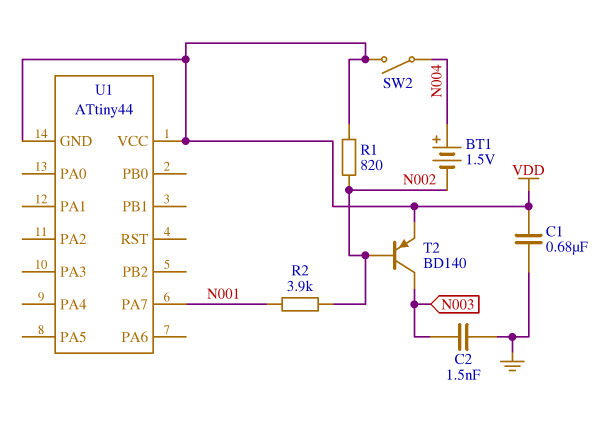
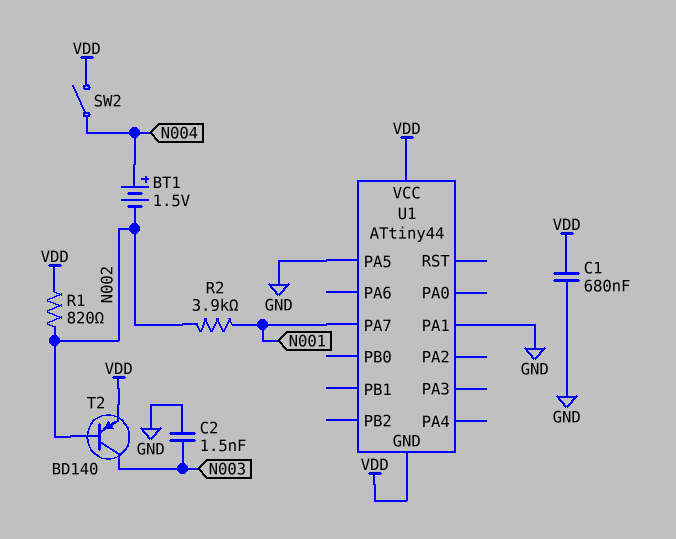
U1 pin PA1: none -> GND
U1 pin PA5: none -> GND

